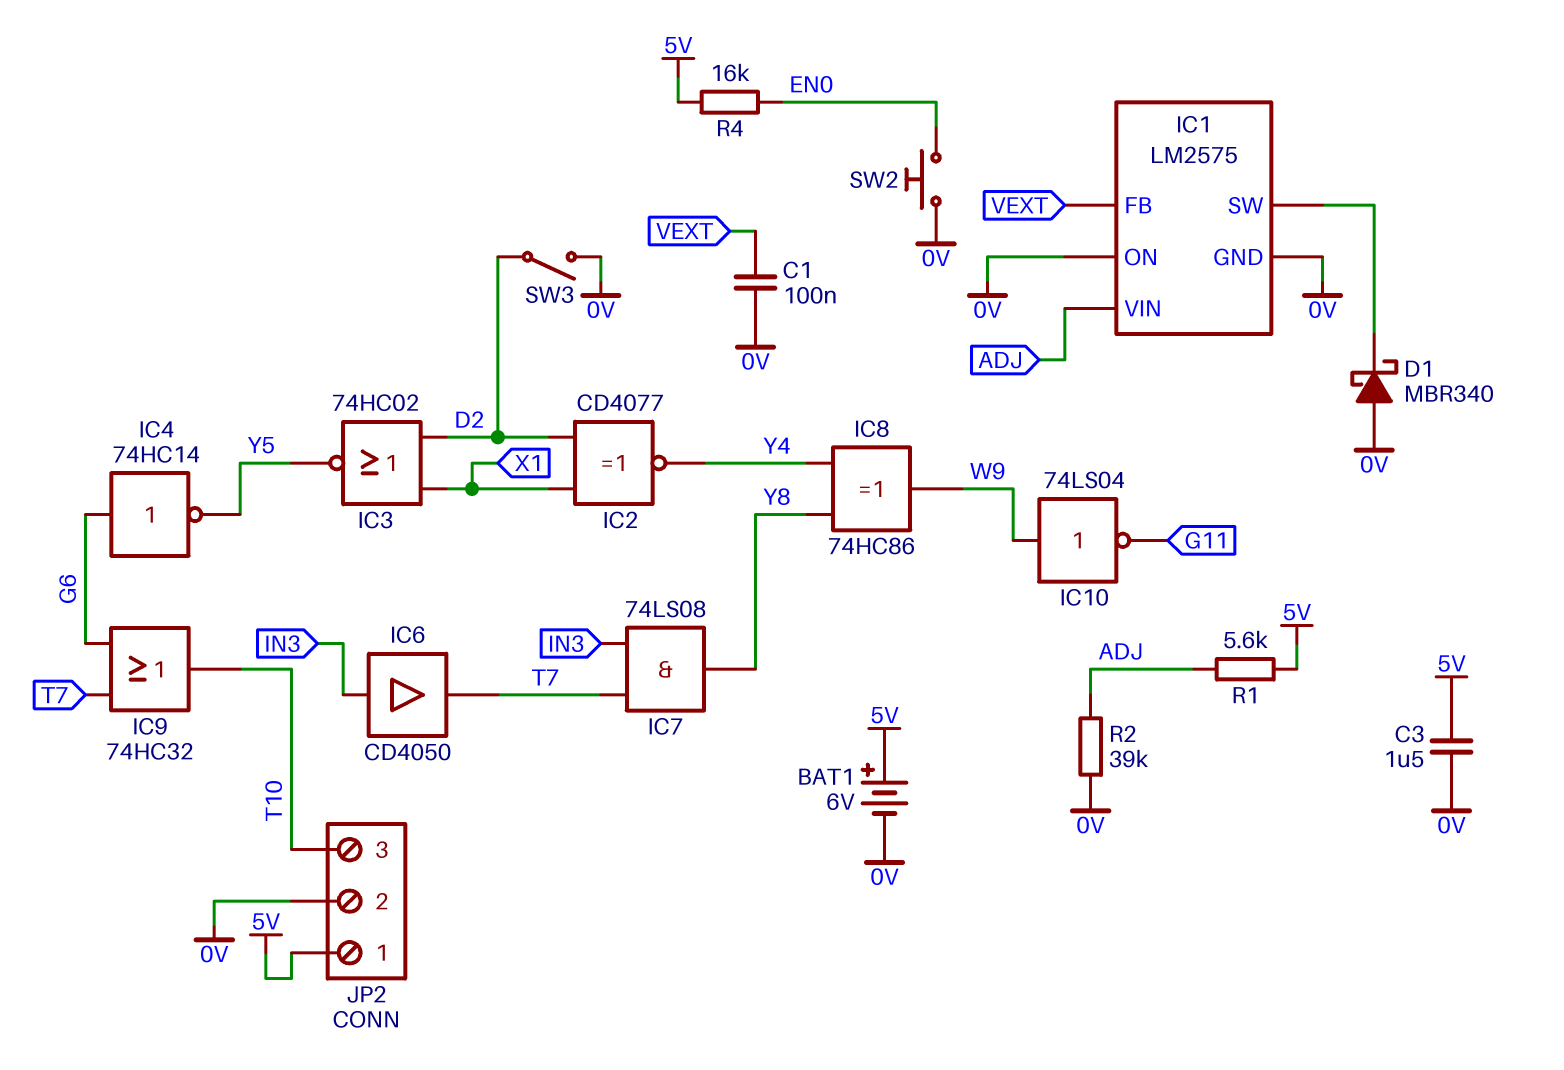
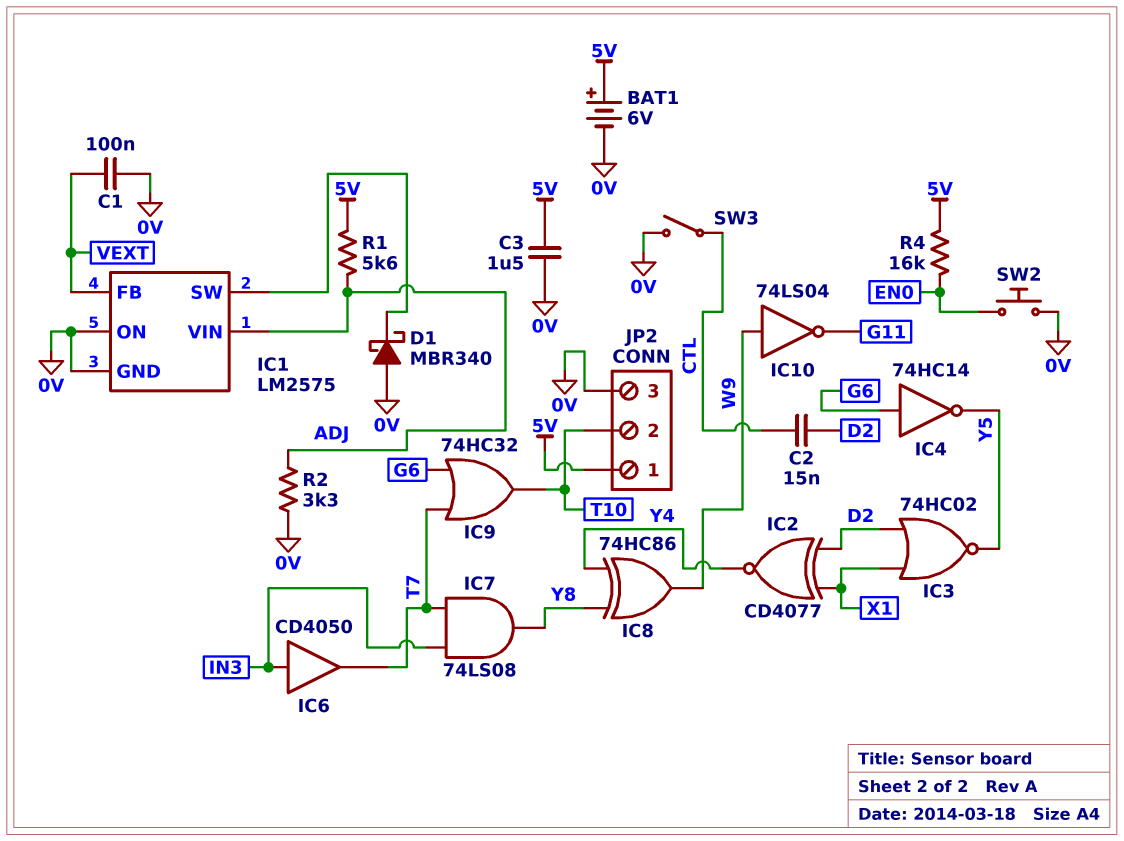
C2: none -> 15nF (CTL, D2)
JP2 pin 2: 0V -> T10
JP2 pin 3: T10 -> 0V
R2: 39k (0V, ADJ) -> 3.3k (0V, ADJ)
SW3: switch (0V, D2) -> switch (0V, CTL)

